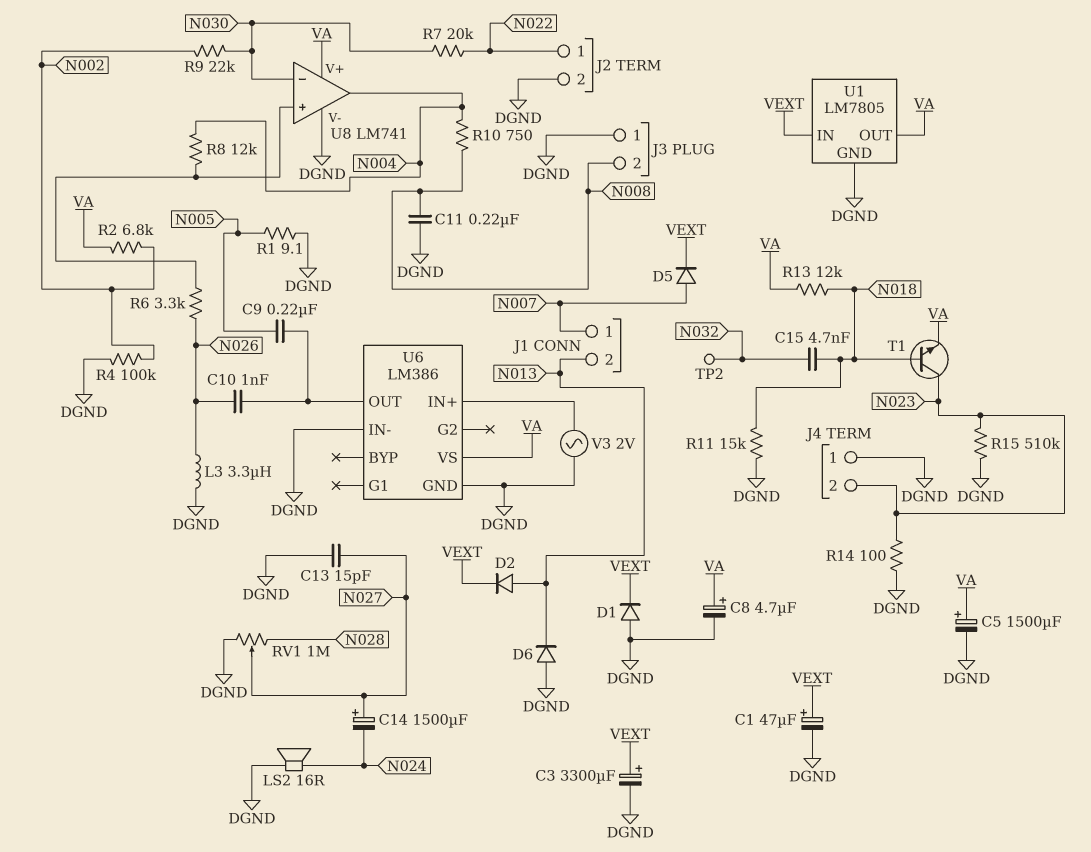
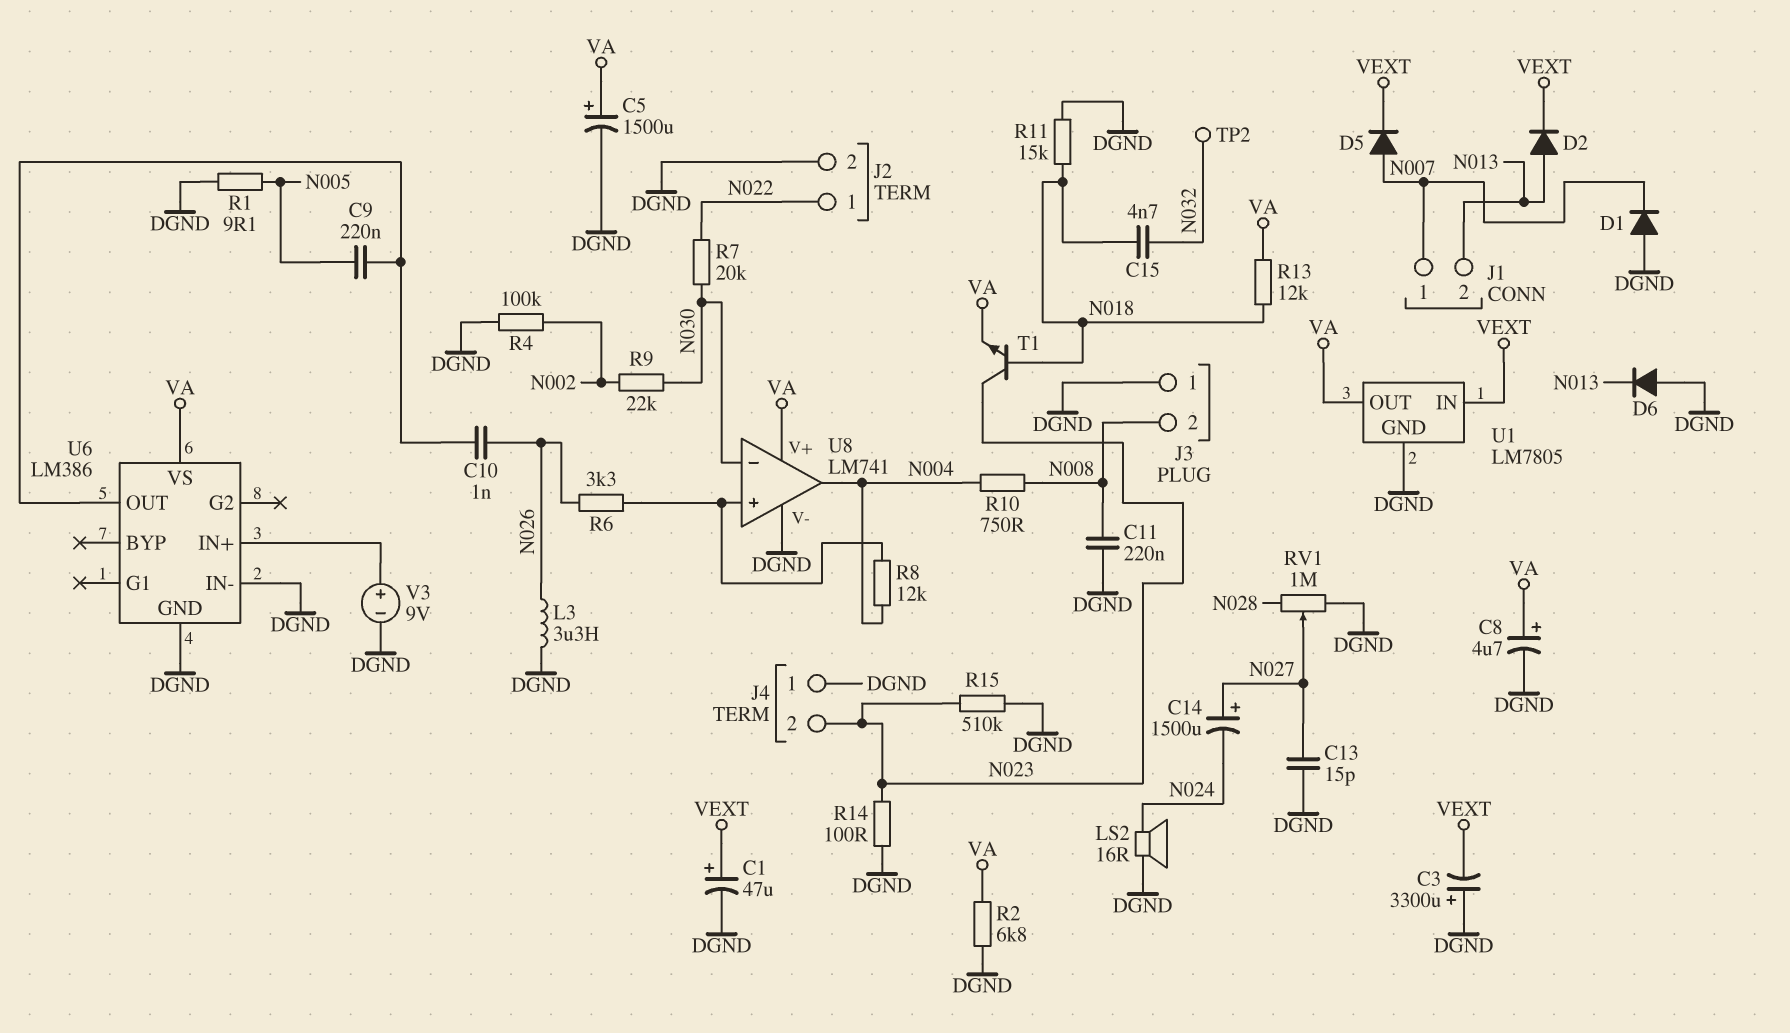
C3: 3300uF (plus VEXT, minus DGND) -> 3300uF (plus DGND, minus VEXT)
D1: diode (A DGND, K VEXT) -> diode (A DGND, K N007)
R2: 6.8k (N002, VA) -> 6.8k (DGND, VA)
V3: AC 2V (DGND, U6/IN+) -> 9V (plus U6/IN+, minus DGND)

